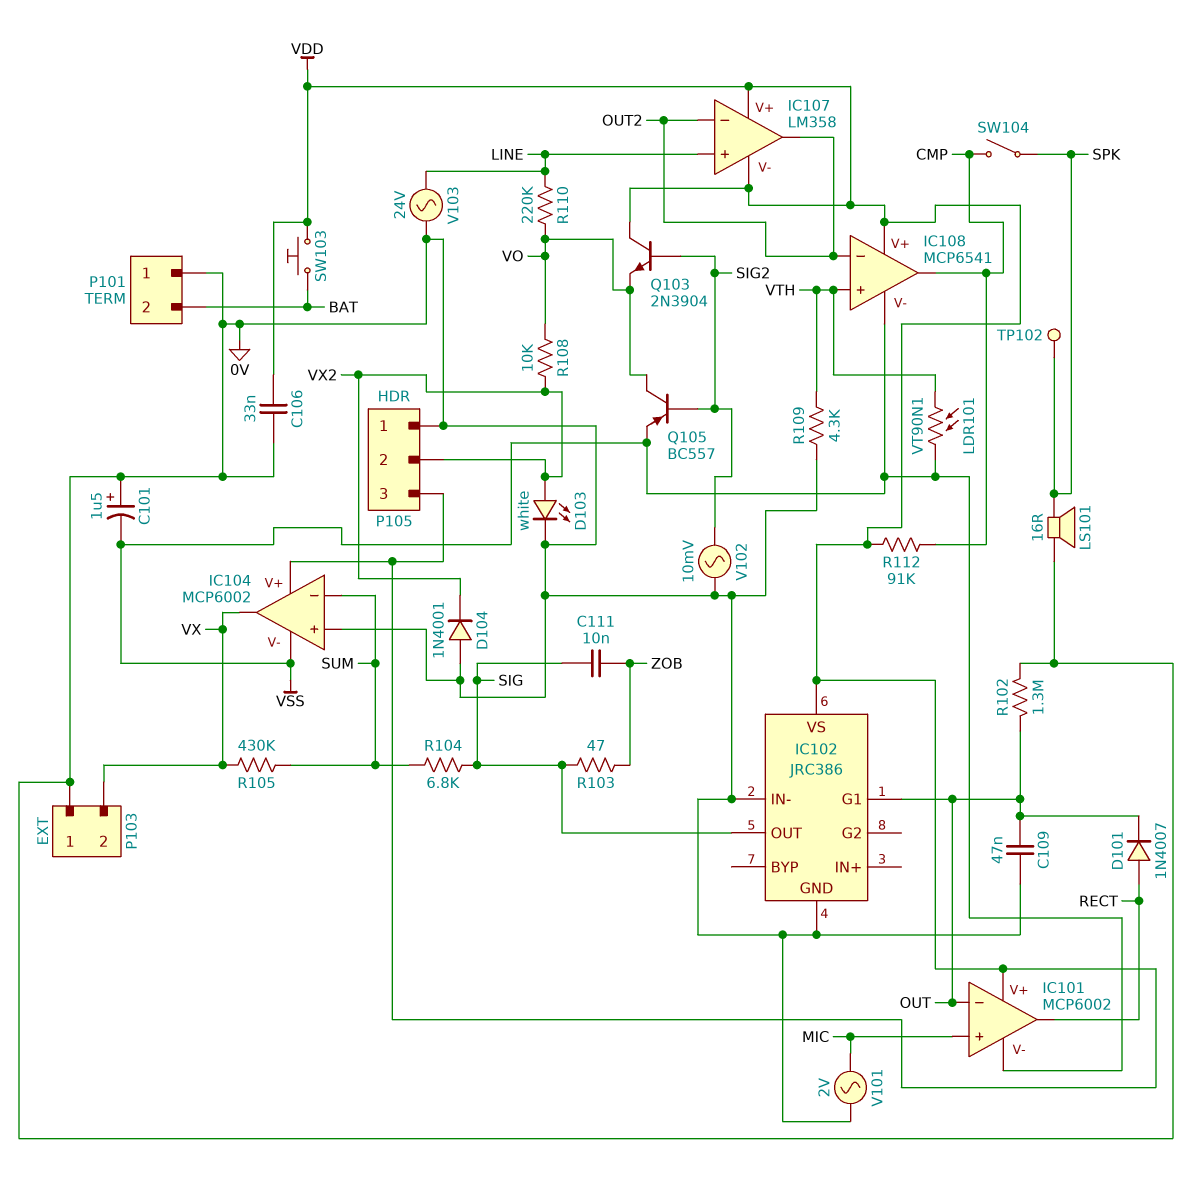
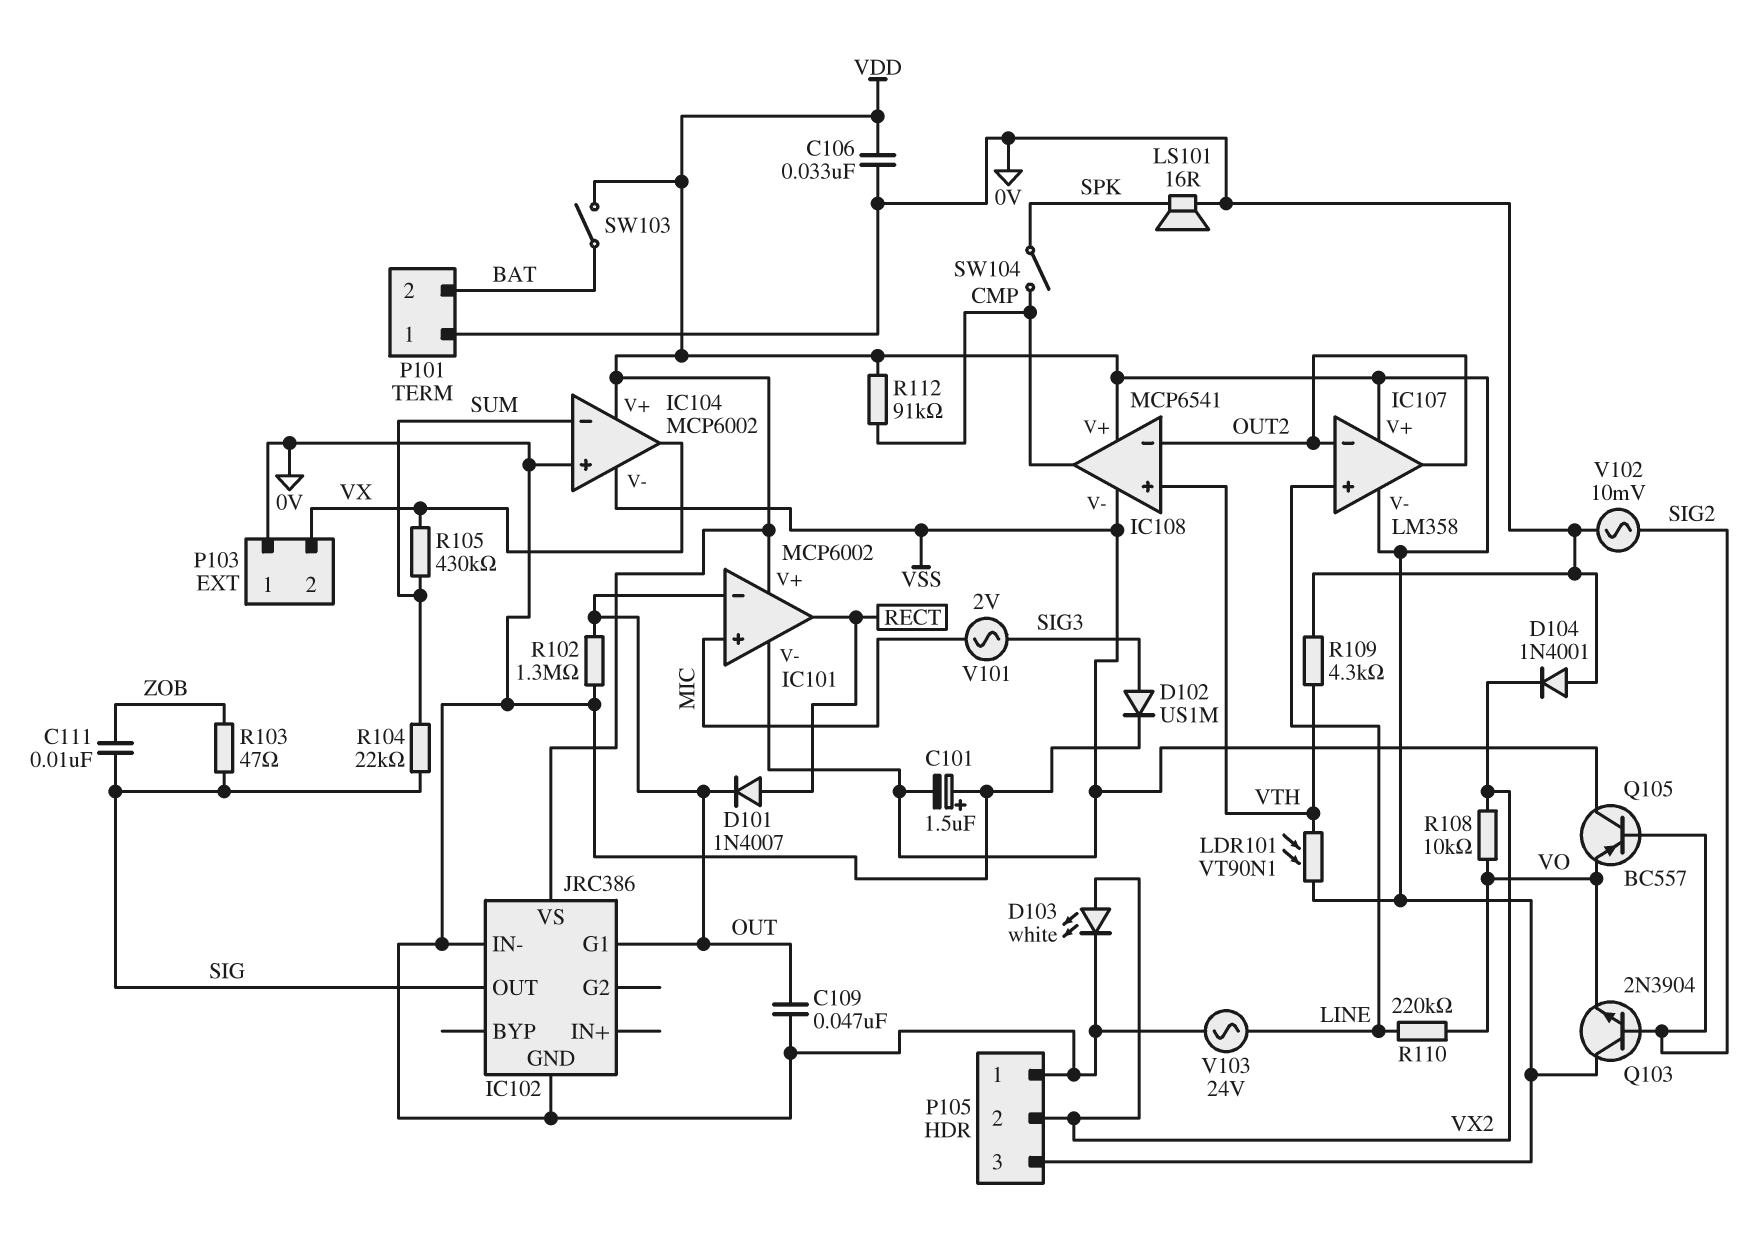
D102: none -> diode US1M (A SIG3, K 0V)
LDR101: VT90N1 (VSS, VTH) -> VT90N1 (VDD, VTH)
Q105: PNP BC557 (B SIG2, C VO, E VSS) -> PNP BC557 (B SIG2, C VSS, E VO)
R104: 6.8k (SIG, SUM) -> 22k (SIG, SUM)
SW103: button (BAT, VDD) -> switch (BAT, VDD)
TP102: test point (SPK) -> none
V101: AC 2V (0V, MIC) -> AC 2V (MIC, SIG3)

